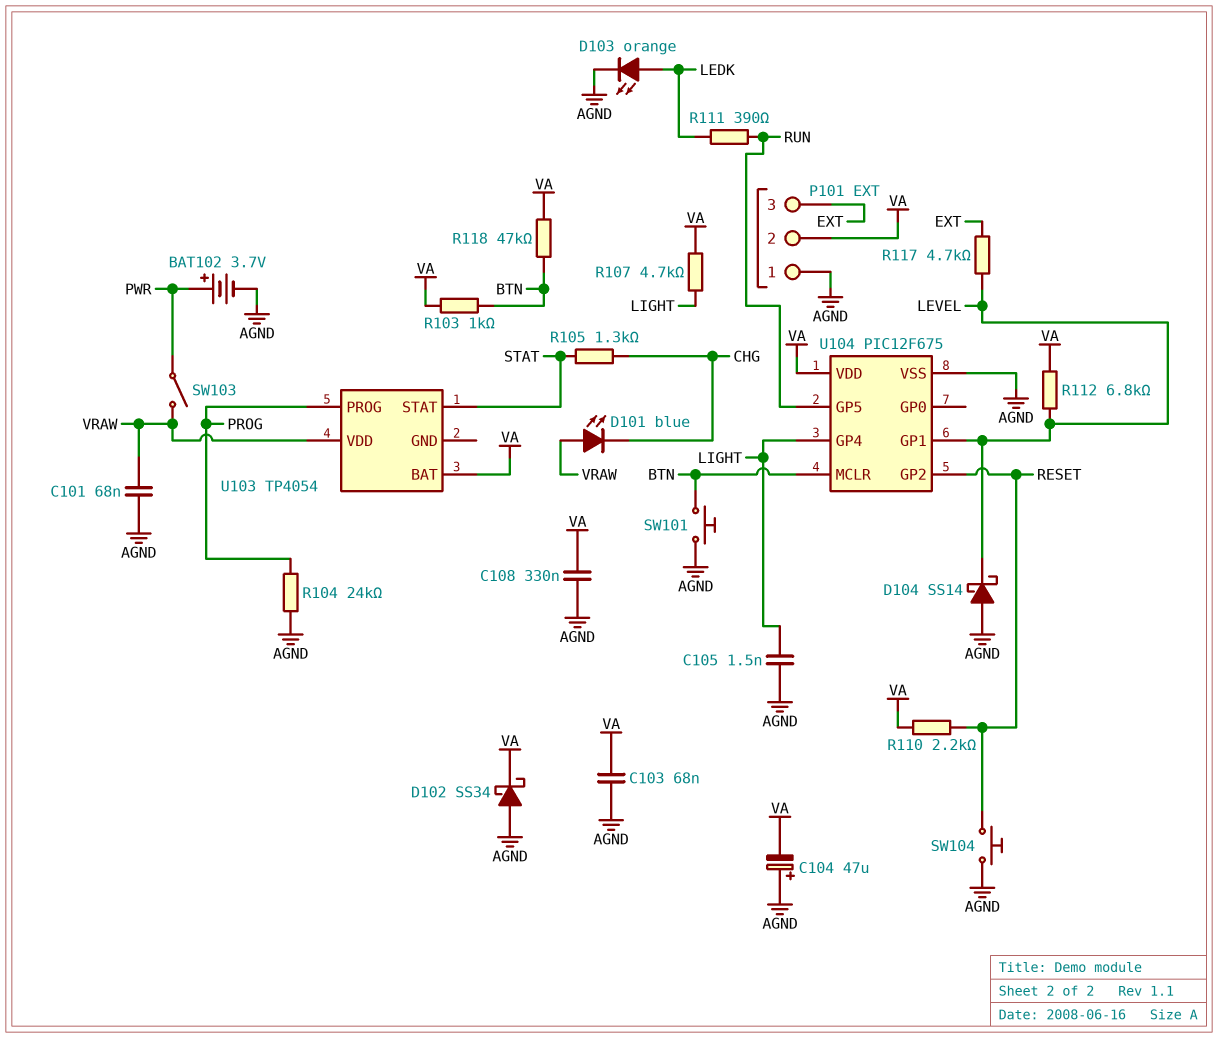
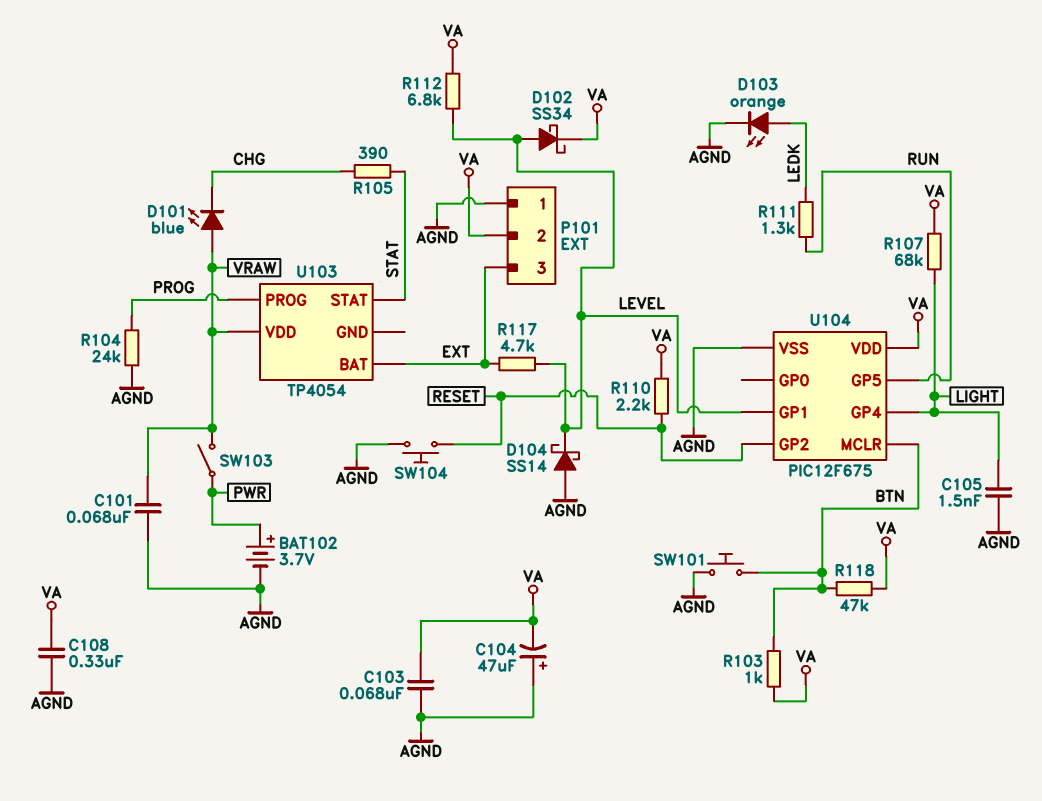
D102: schottky SS34 (A AGND, K VA) -> schottky SS34 (A LEVEL, K VA)
R105: 1.3k (CHG, STAT) -> 390 (CHG, STAT)
R107: 4.7k (LIGHT, VA) -> 68k (LIGHT, VA)
R111: 390 (LEDK, RUN) -> 1.3k (LEDK, RUN)
U103 pin BAT: VA -> EXT

